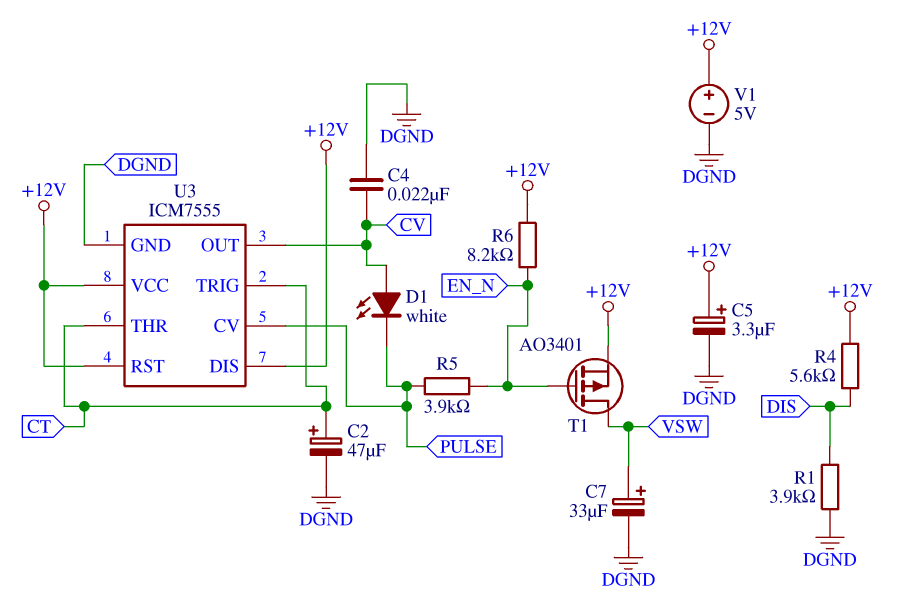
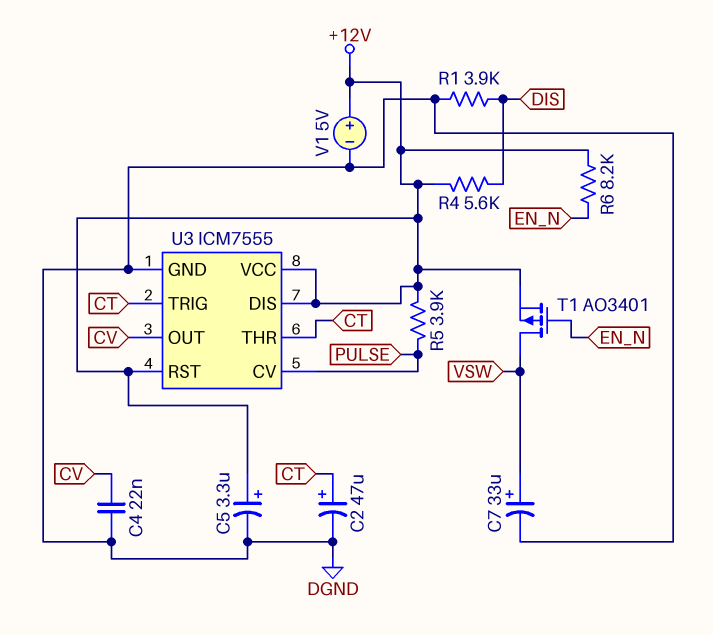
D1: LED white (A CV, K PULSE) -> none
R5: 3.9k (EN_N, PULSE) -> 3.9k (+12V, PULSE)

